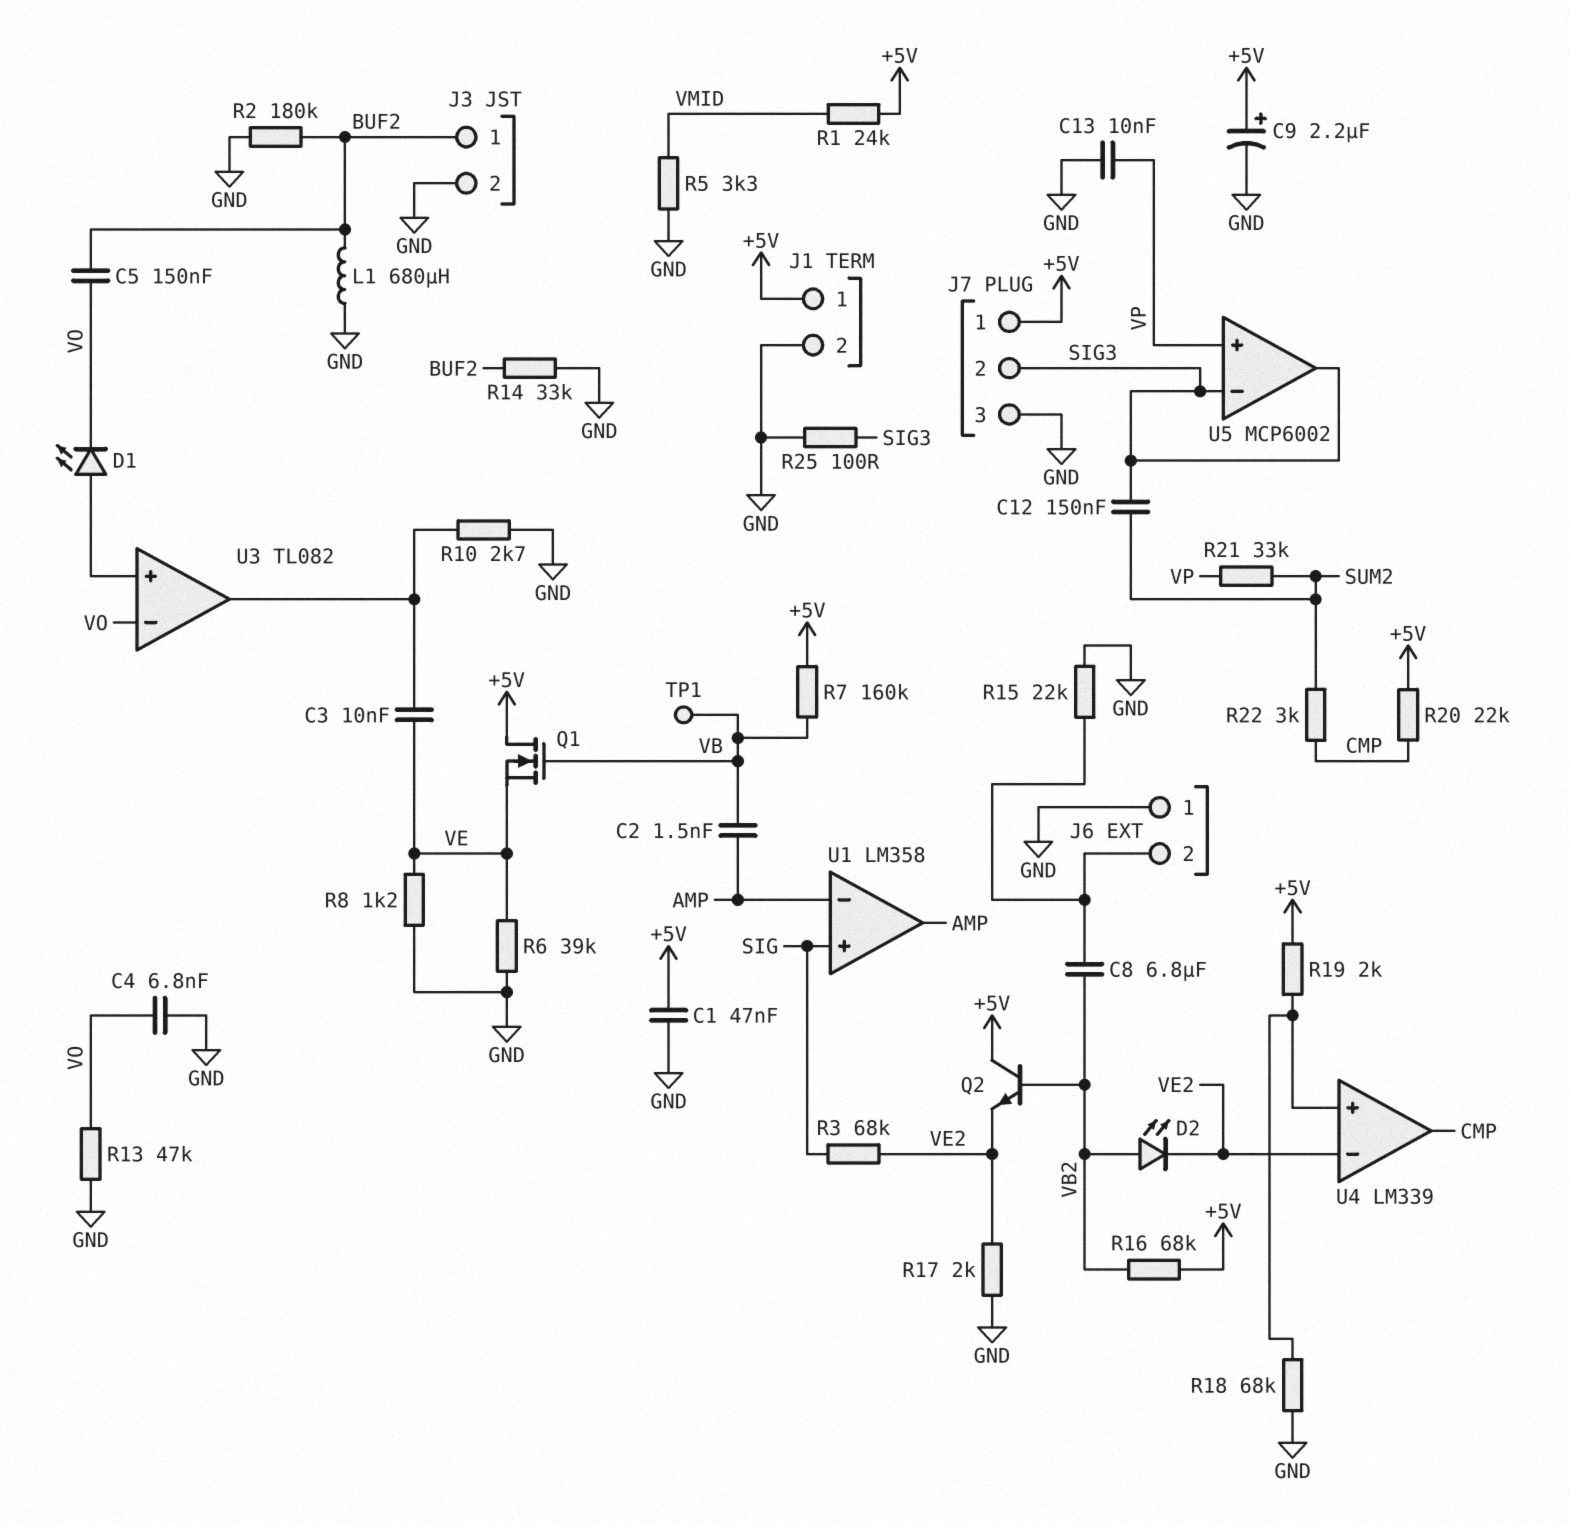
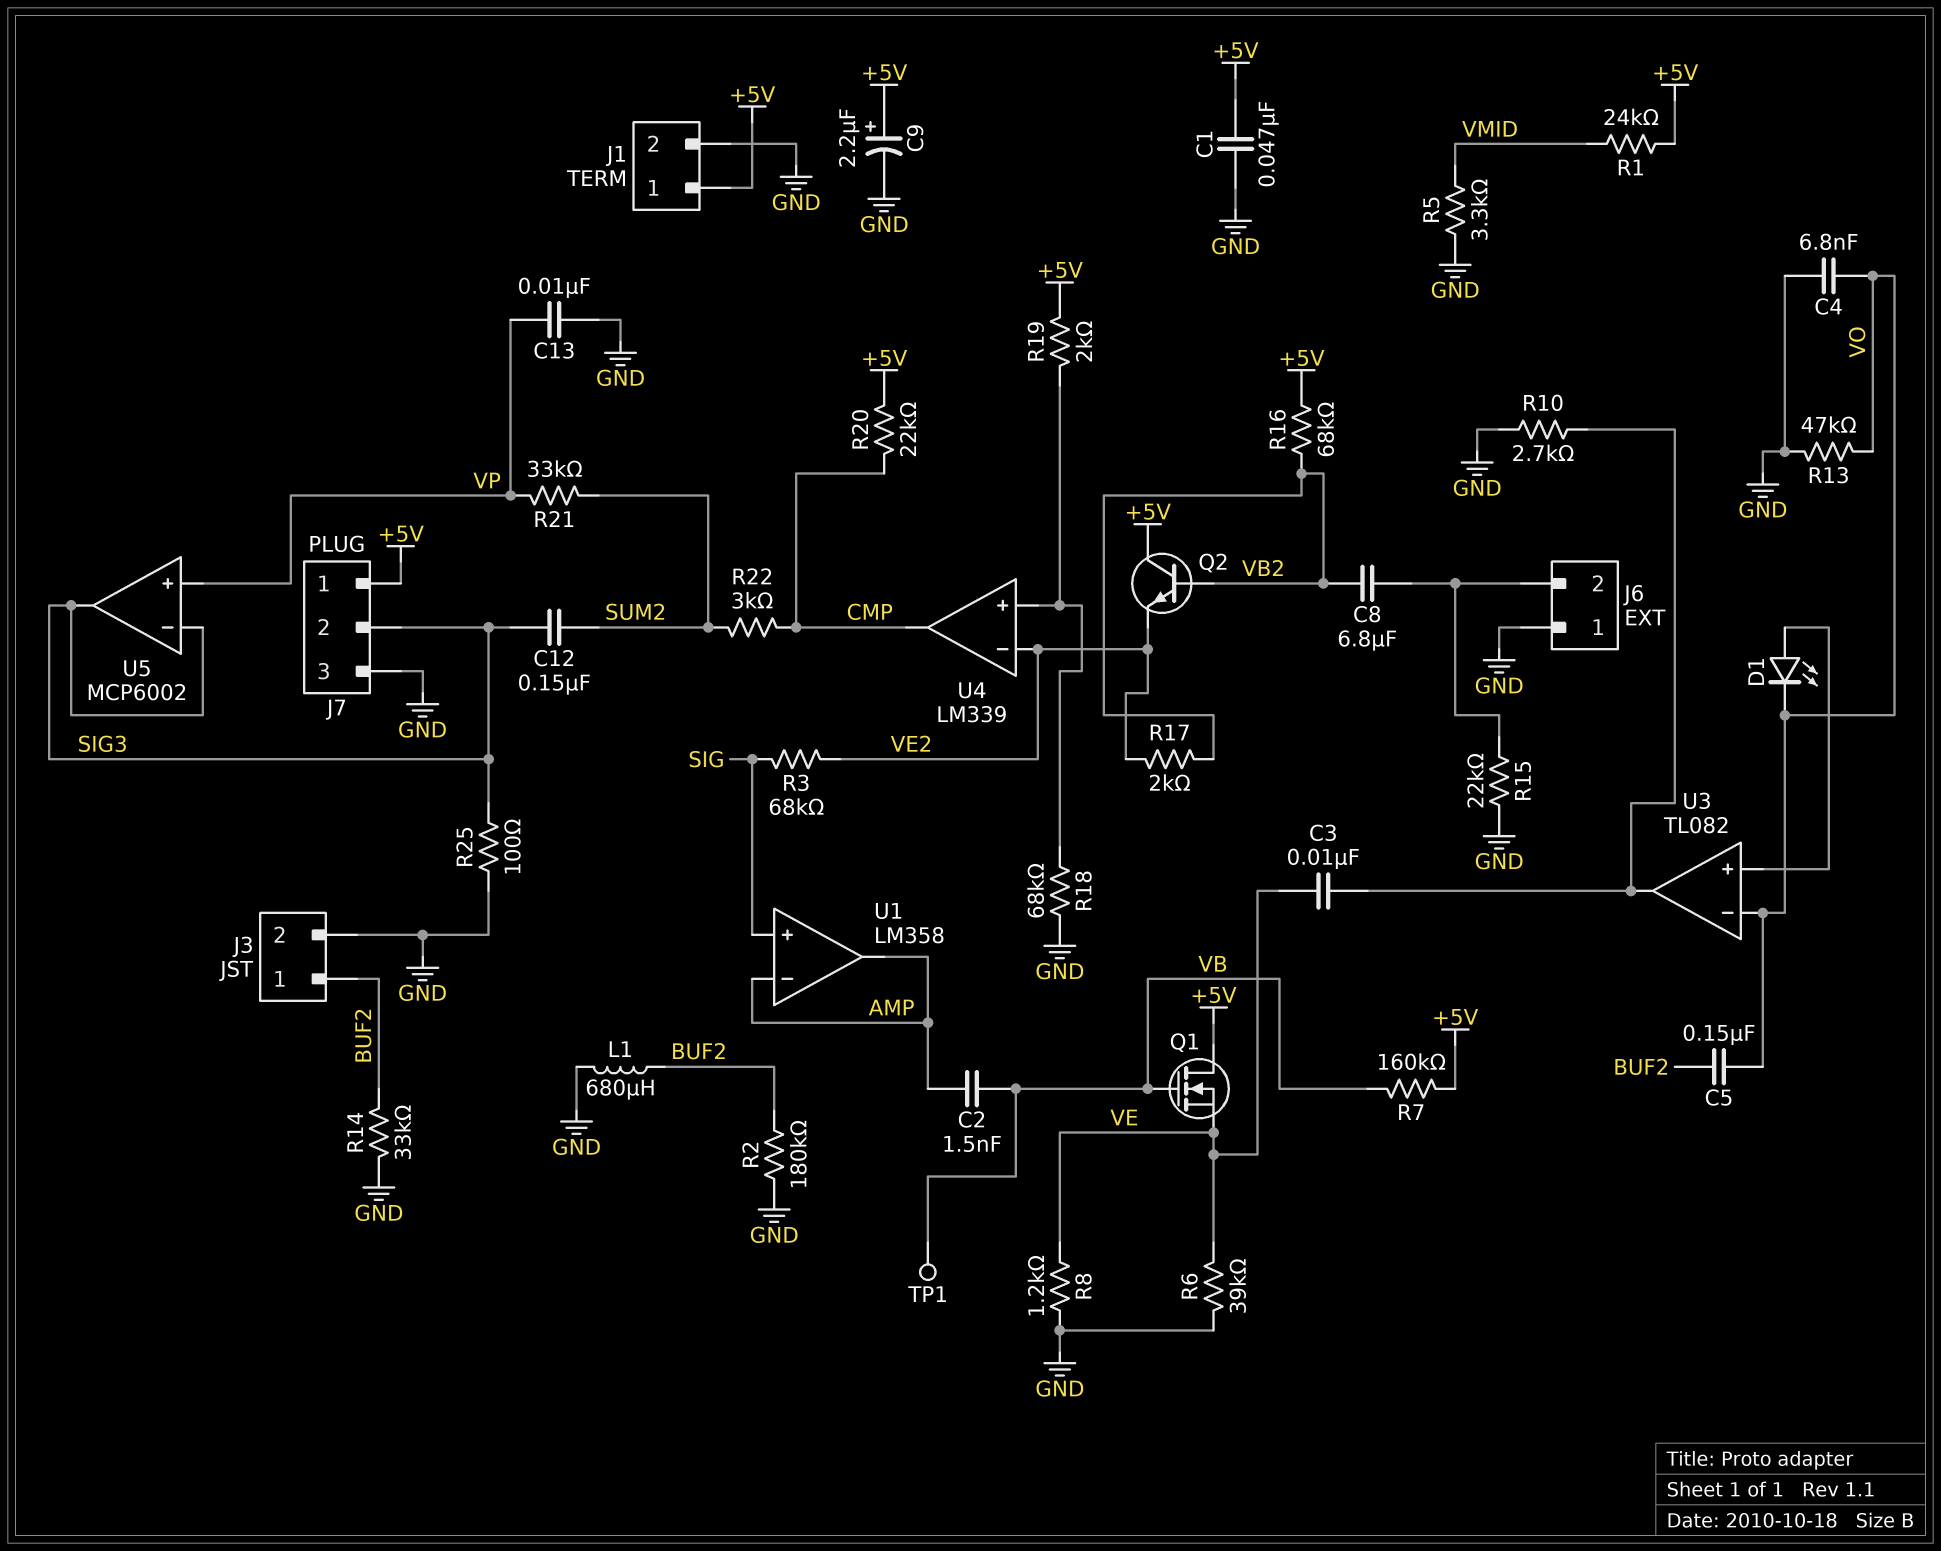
D2: LED (A VB2, K VE2) -> none
R17: 2k (GND, VE2) -> 2k (VB2, VE2)

